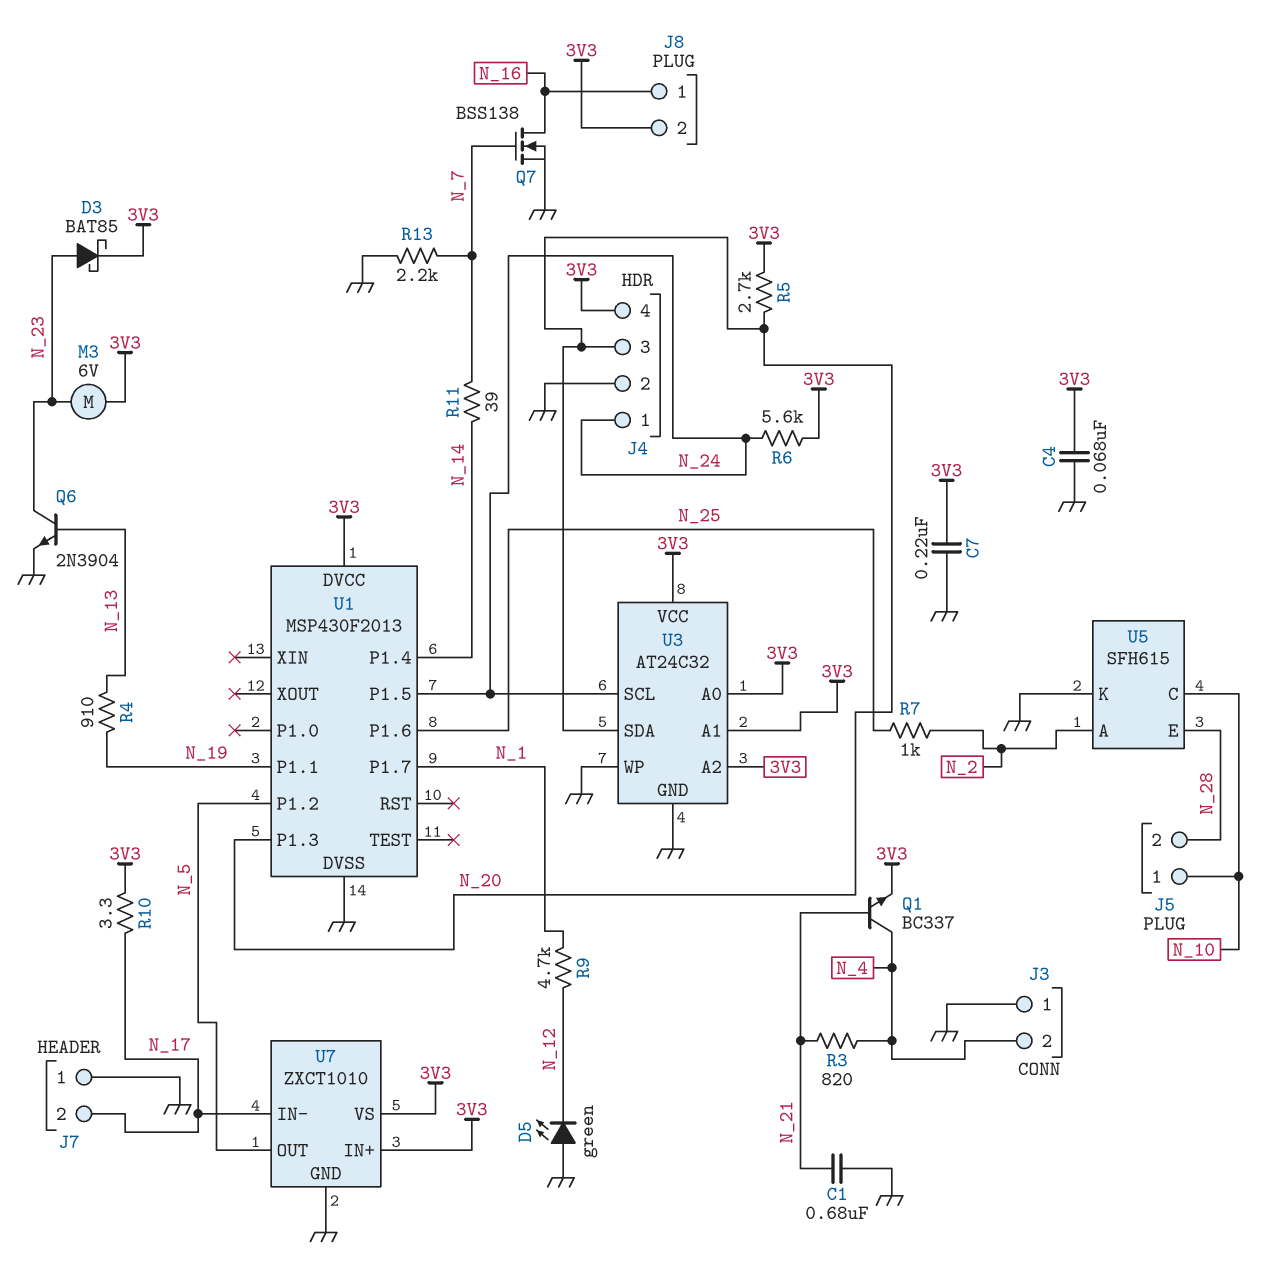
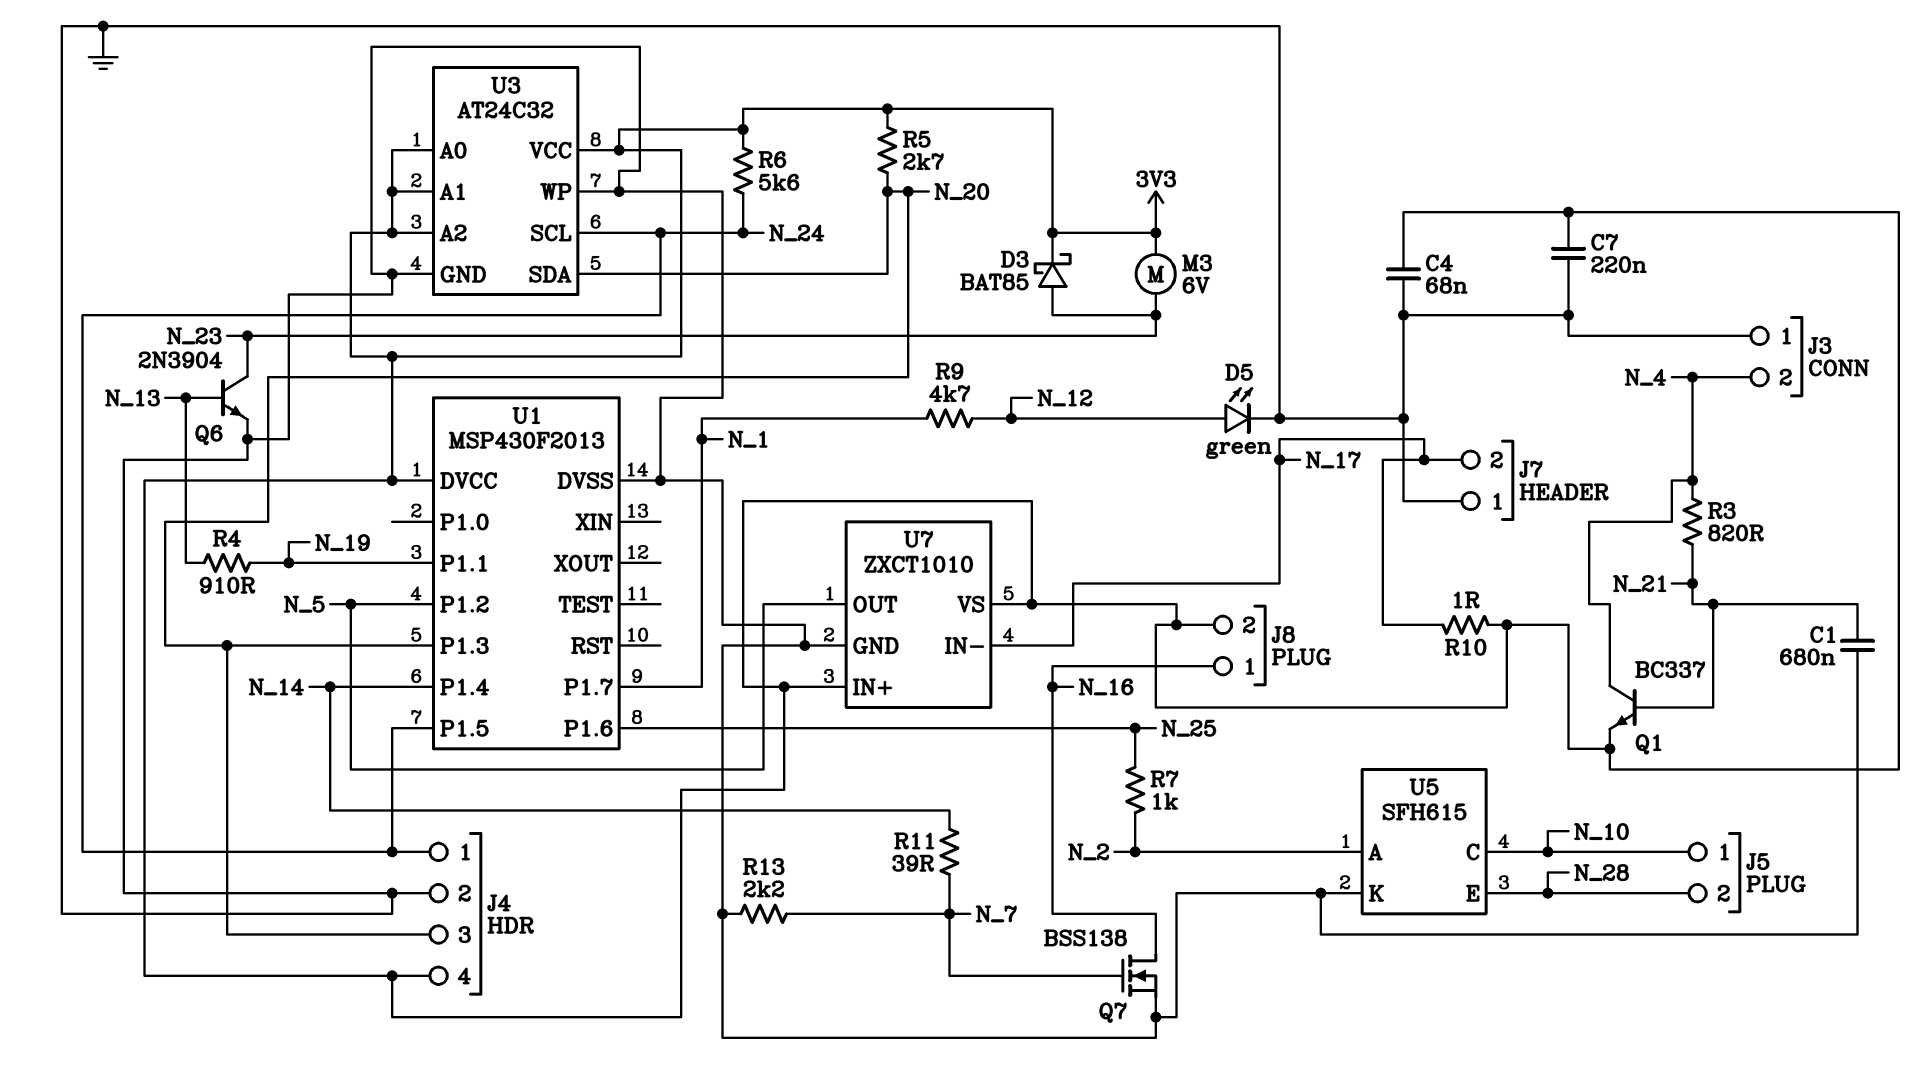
D5: LED green (A GND, K N_12) -> LED green (A N_12, K GND)
R10: 3.3 (3V3, N_17) -> 1 (3V3, N_17)

